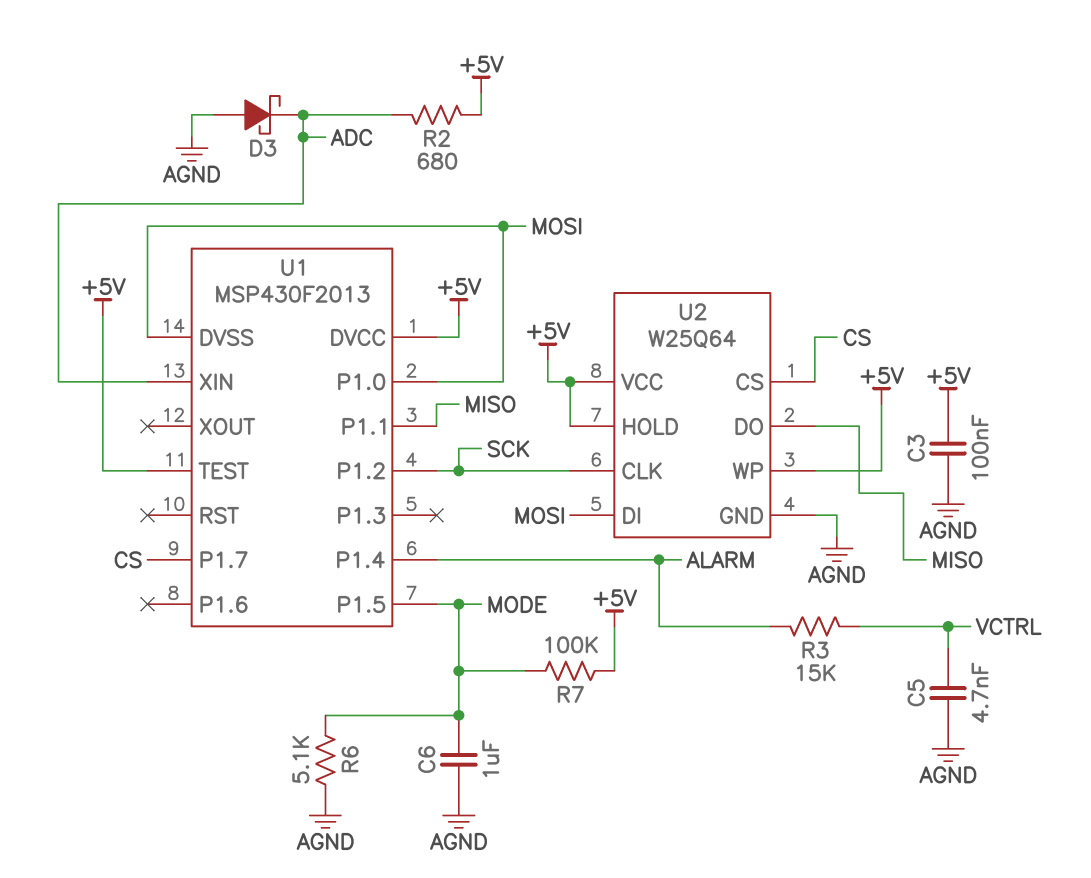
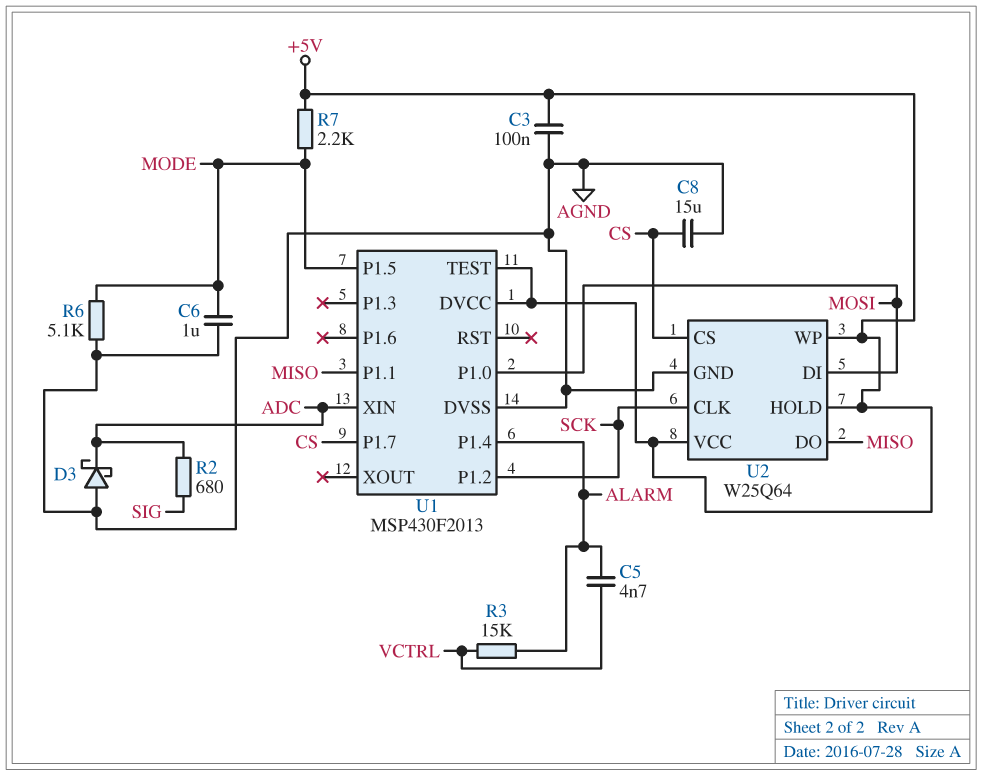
C5: 4.7nF (AGND, VCTRL) -> 4.7nF (ALARM, VCTRL)
C8: none -> 15uF (AGND, CS)
R2: 680 (+5V, ADC) -> 680 (ADC, SIG)
R7: 100k (+5V, MODE) -> 2.2k (+5V, MODE)
U1 pin DVSS: MOSI -> AGND

